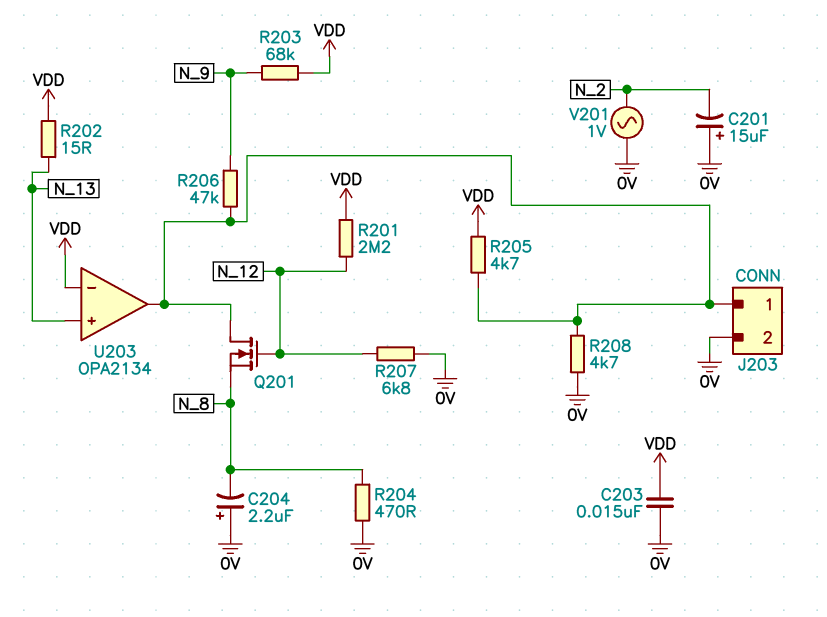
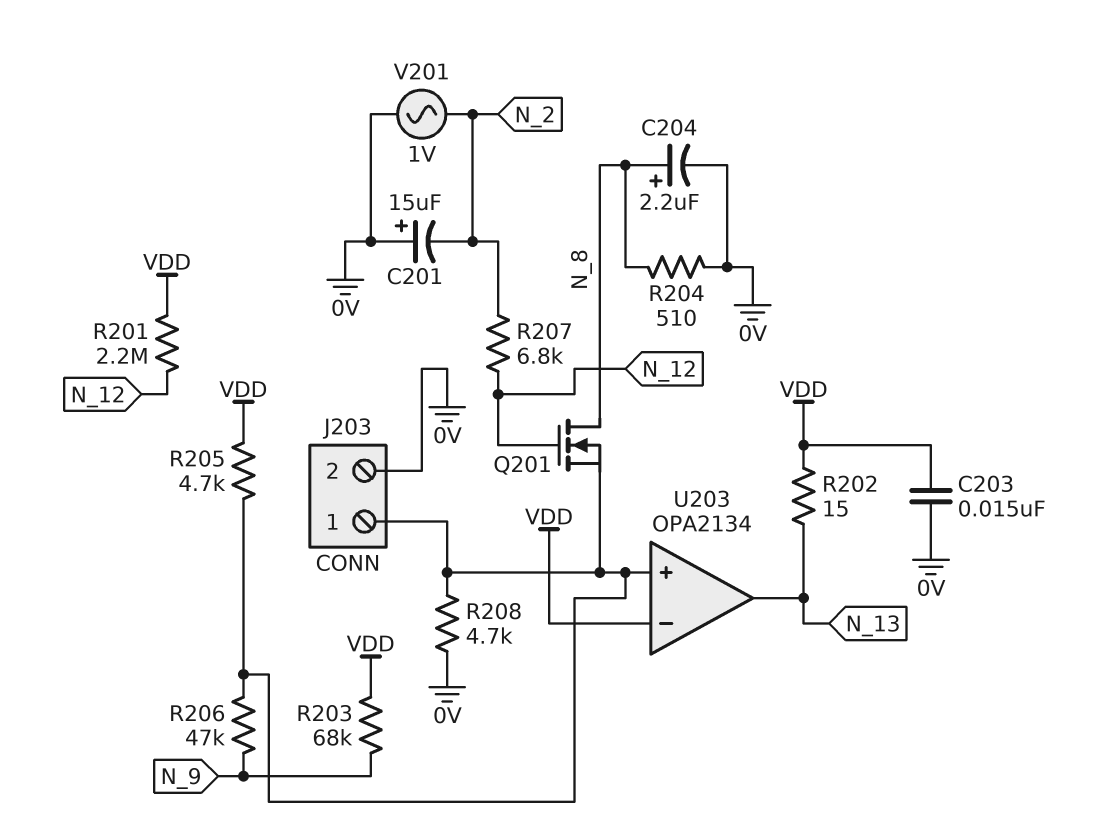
C204: 2.2uF (plus 0V, minus N_8) -> 2.2uF (plus N_8, minus 0V)
Q201: NMOS (G N_12, D J203/1, S N_8) -> NMOS (G N_12, D N_8, S J203/1)
R204: 470 (0V, N_8) -> 510 (0V, N_8)
R207: 6.8k (0V, N_12) -> 6.8k (N_2, N_12)
U203 pin in+: N_13 -> J203/1
U203 pin out: J203/1 -> N_13

